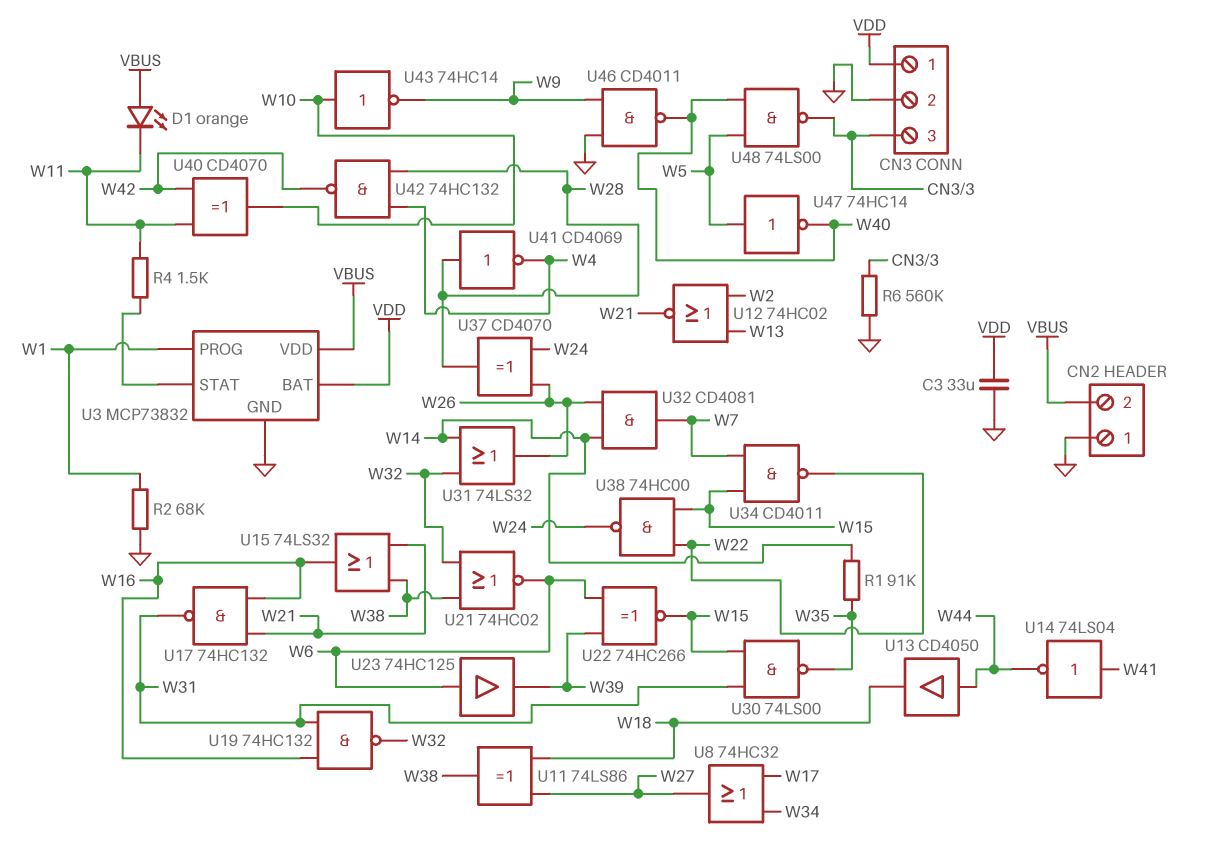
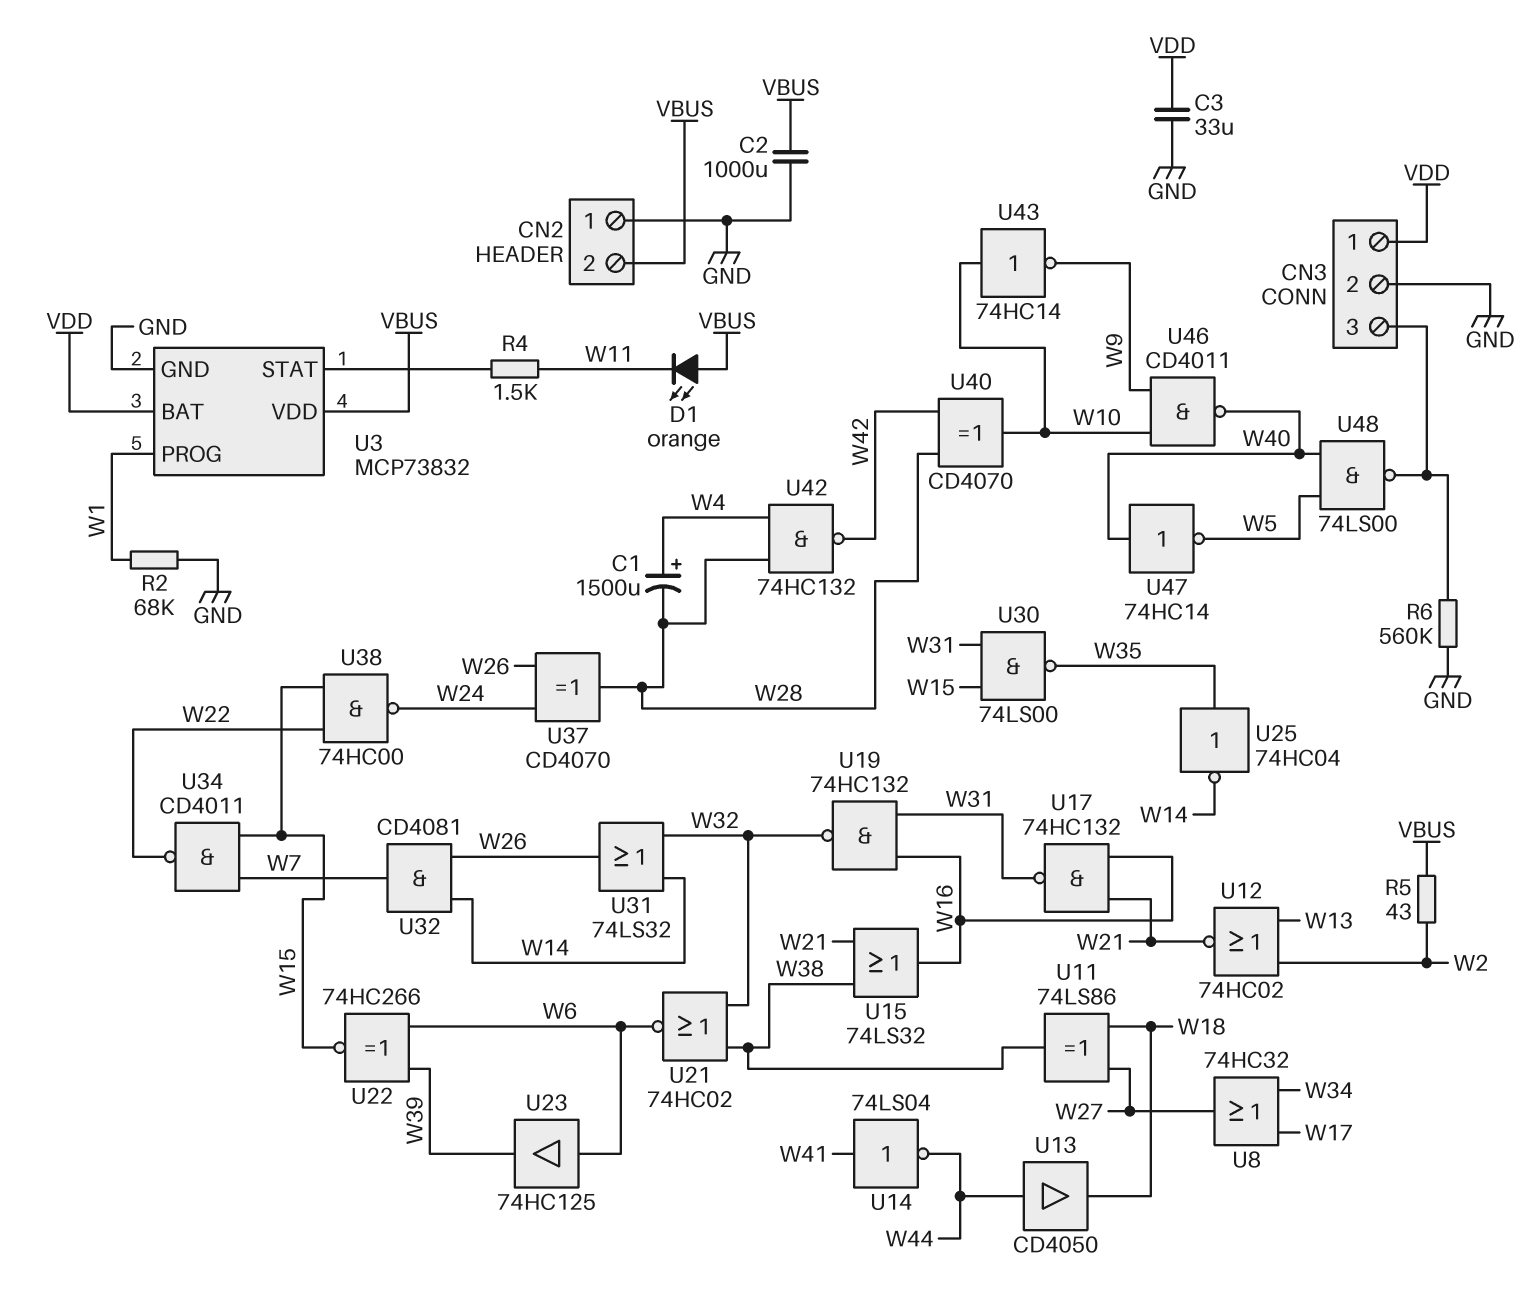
C1: none -> 1500uF (plus W4, minus W28)
C2: none -> 1000uF (GND, VBUS)
R1: 91k (W14, W35) -> none
R5: none -> 43 (VBUS, W2)
U25: none -> NOT 74HC04 (in W35, out W14)
U40: XOR CD4070 (in W11, in W42, out W10) -> XOR CD4070 (in W28, in W42, out W10)
U41: NOT CD4069 (in W28, out W4) -> none
U46: NAND CD4011 (in GND, in W9, out W40) -> NAND CD4011 (in W9, in W10, out W40)
U47: NOT 74HC14 (in W5, out W40) -> NOT 74HC14 (in W40, out W5)

